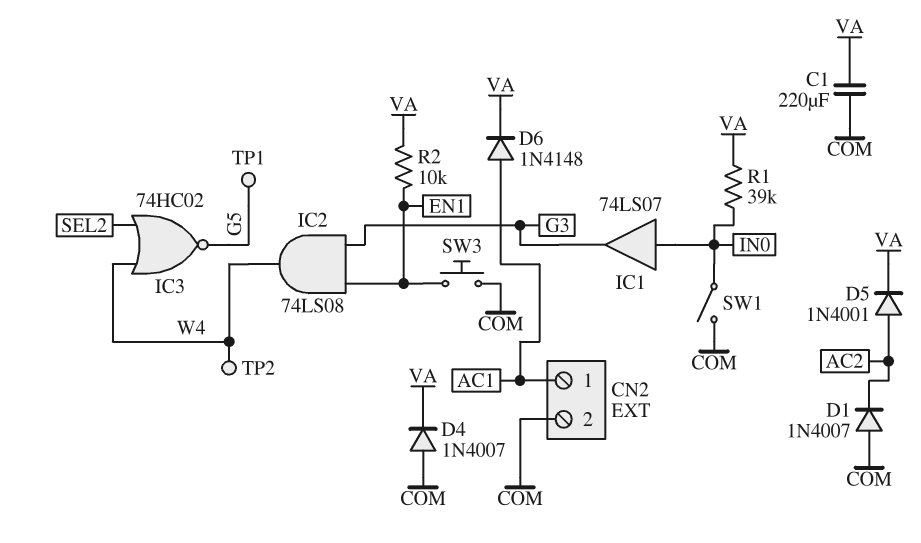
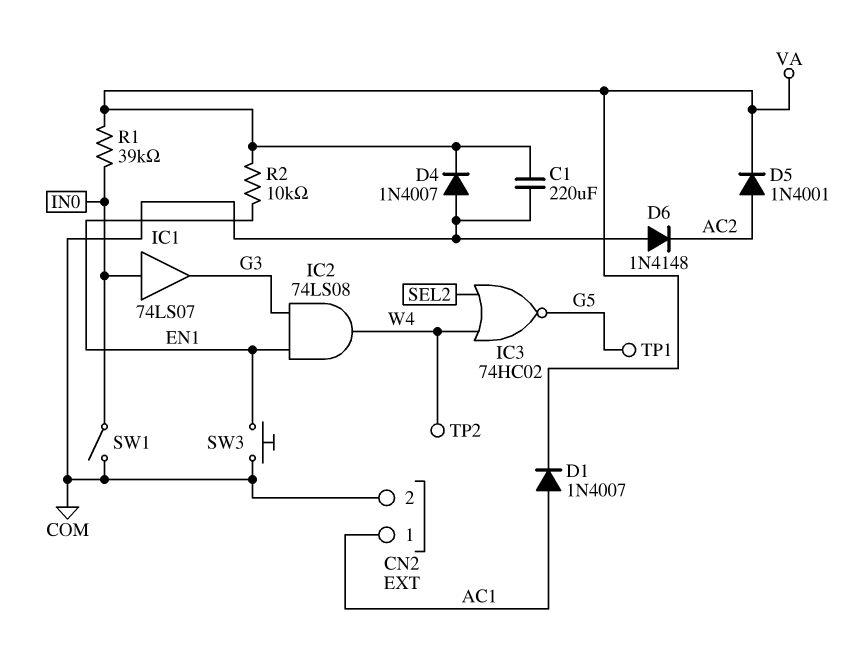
D1: diode 1N4007 (A COM, K AC2) -> diode 1N4007 (A AC1, K VA)
D6: diode 1N4148 (A AC1, K VA) -> diode 1N4148 (A COM, K AC2)

